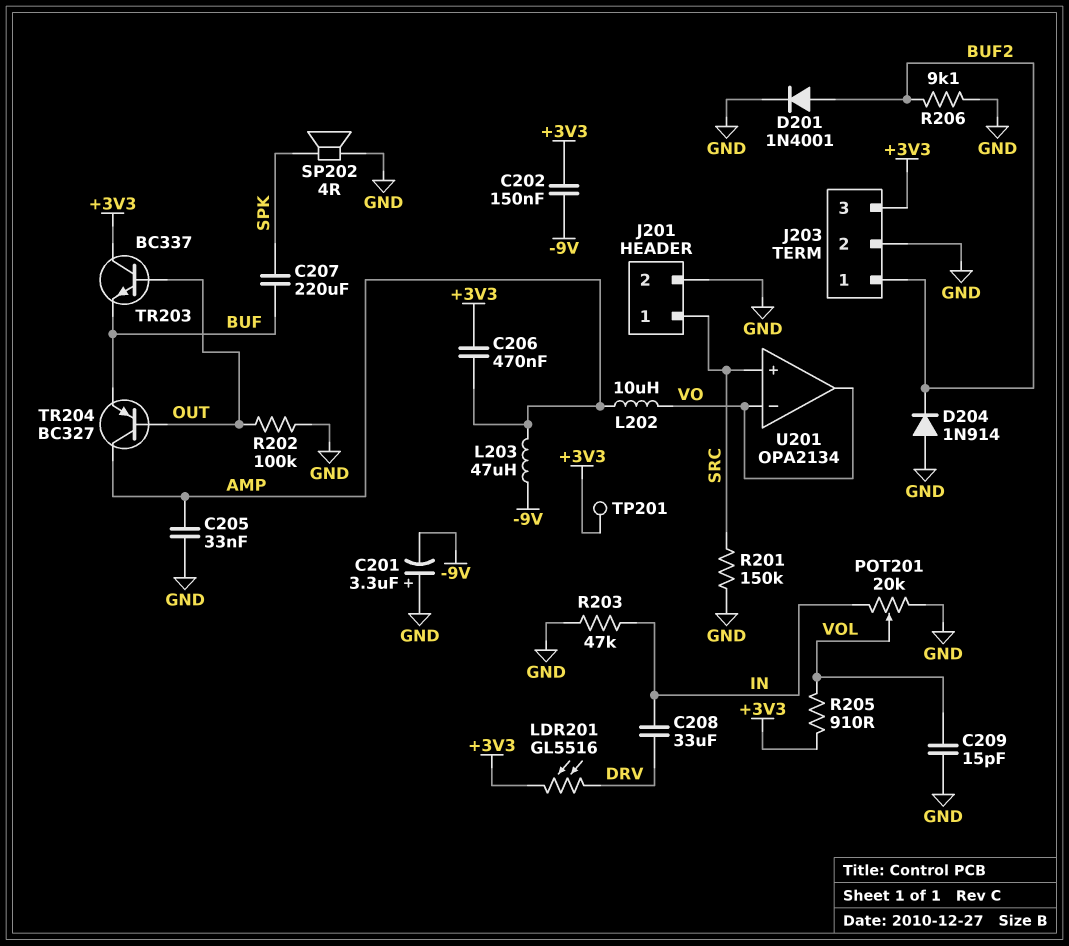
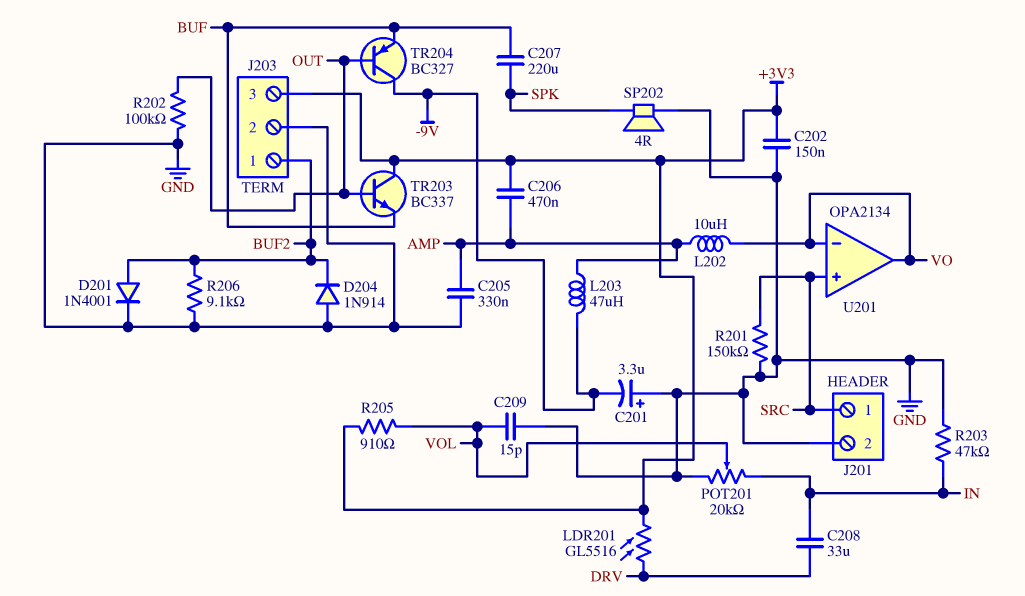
C202: 150nF (+3V3, -9V) -> 150nF (+3V3, GND)
C205: 33nF (AMP, GND) -> 330nF (AMP, GND)
TP201: test point (+3V3) -> none
TR204: PNP BC327 (B OUT, C AMP, E BUF) -> PNP BC327 (B OUT, C -9V, E BUF)

